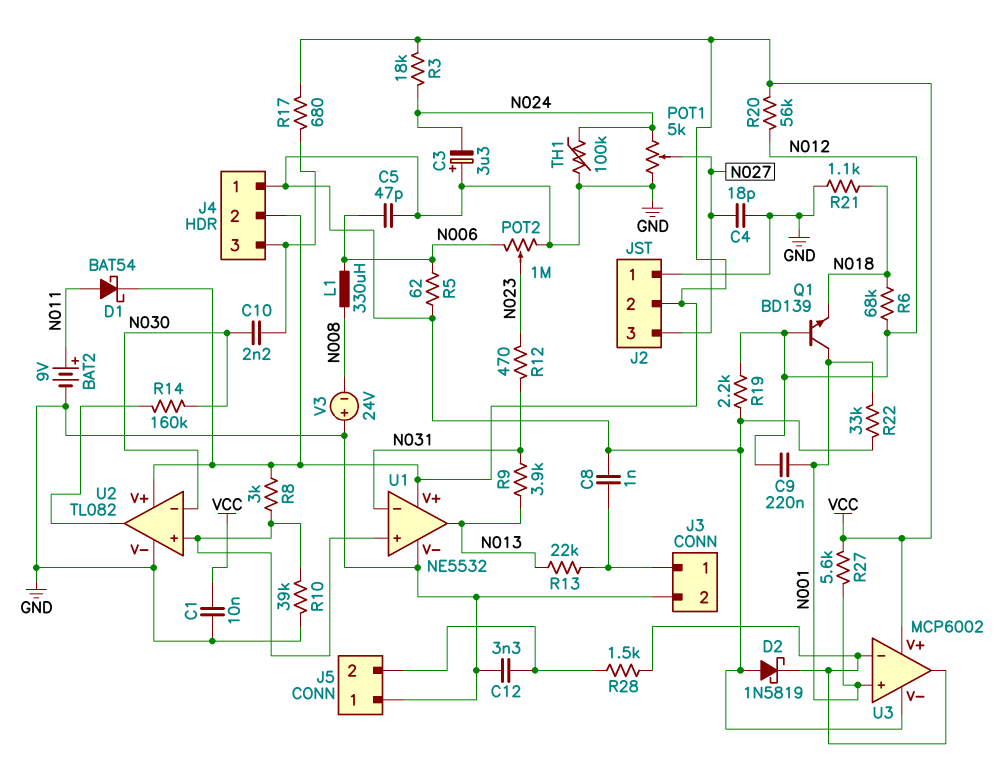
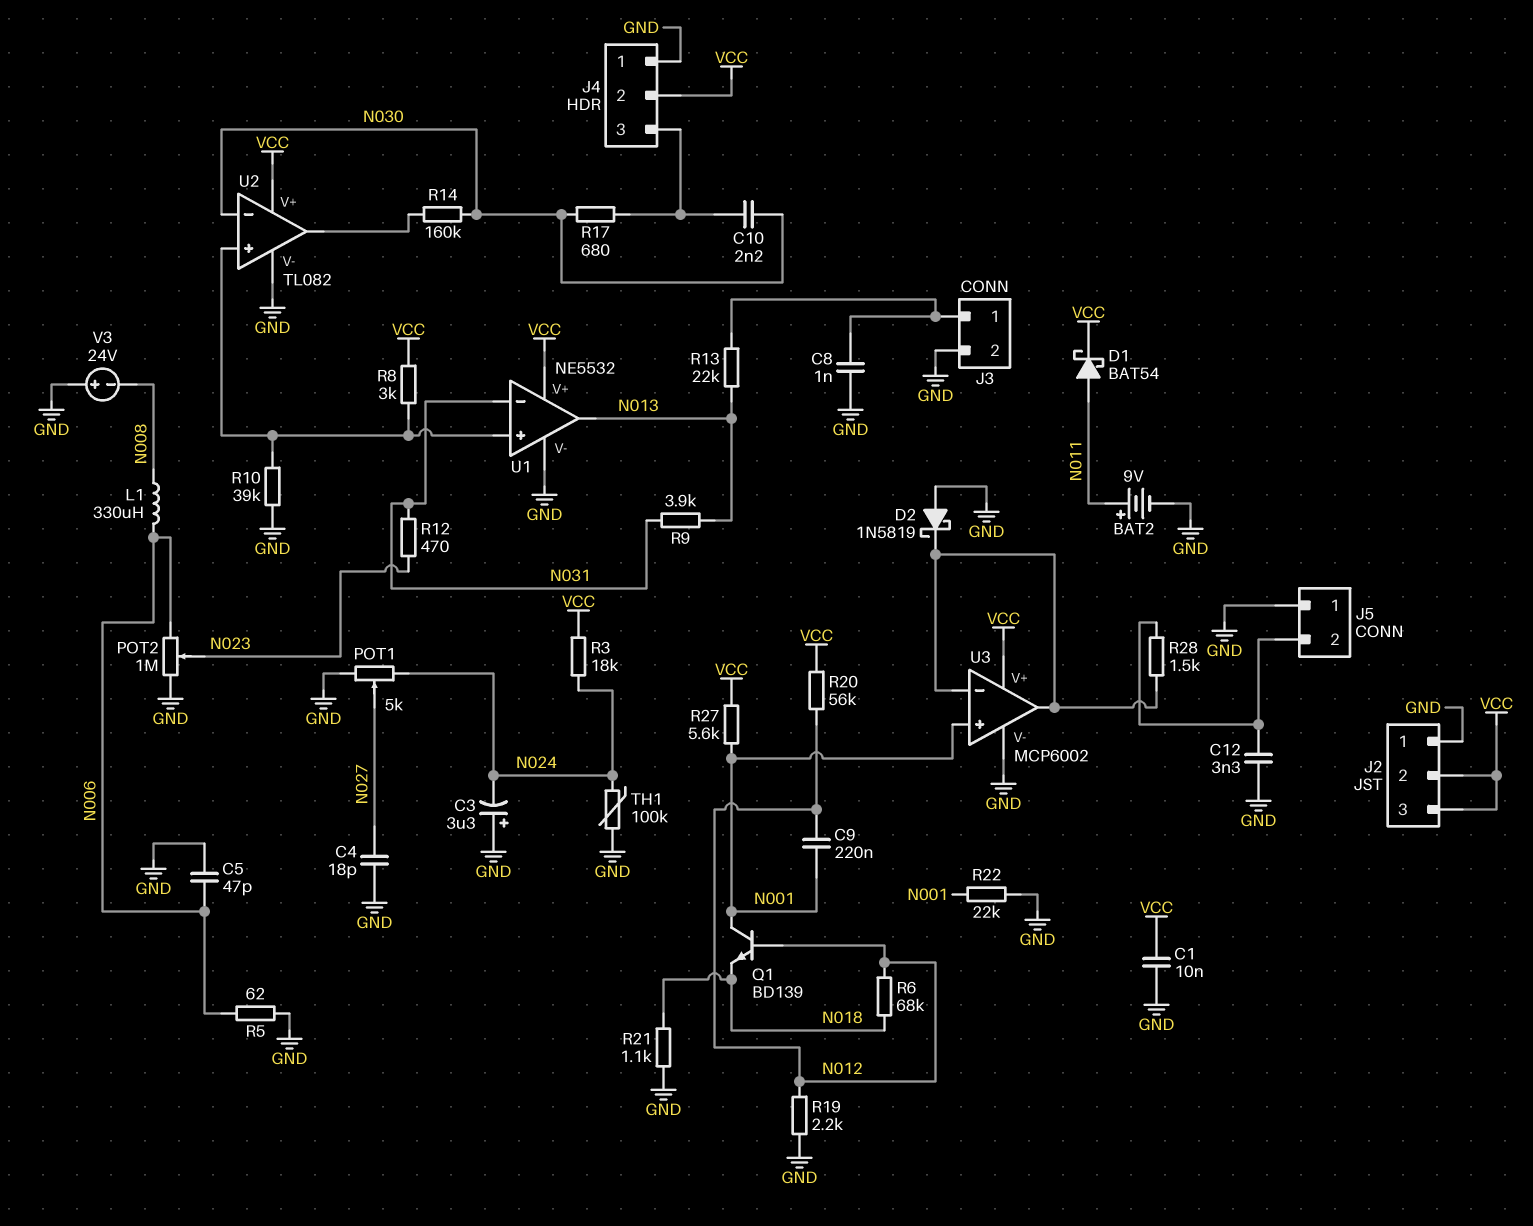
J2 pin 3: N027 -> VCC
R17: 680 (J4/3, VCC) -> 680 (J4/3, N030)
R22: 33k (GND, N001) -> 22k (GND, N001)

